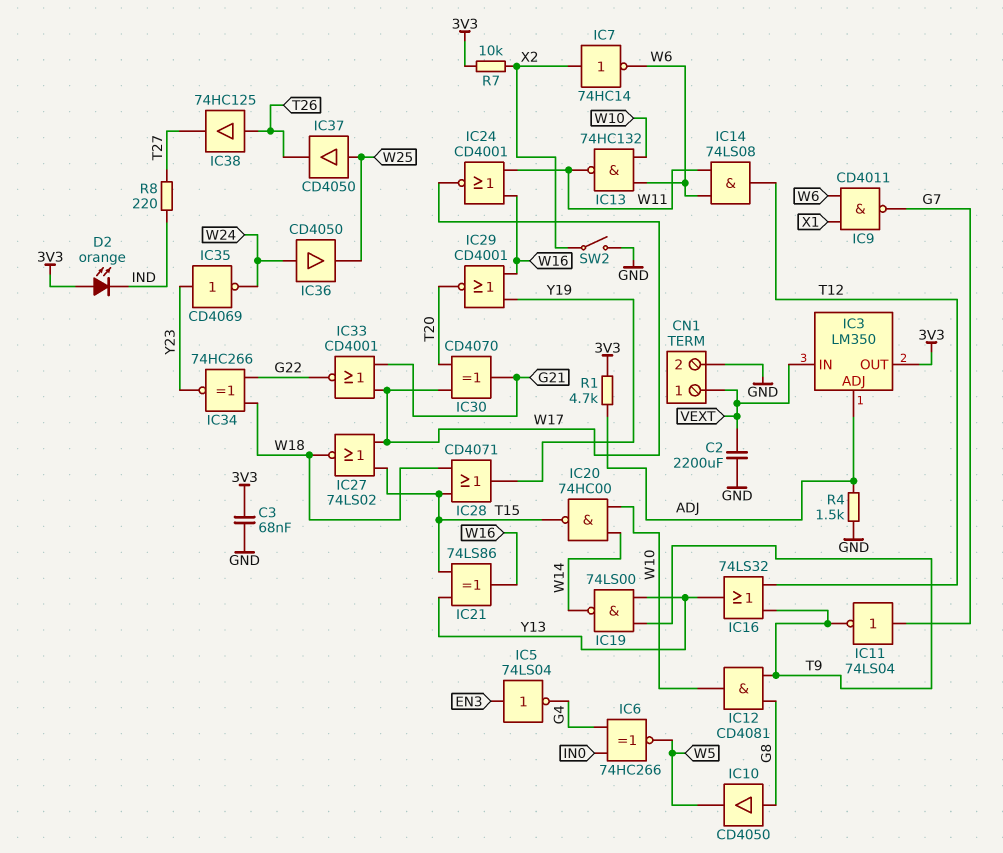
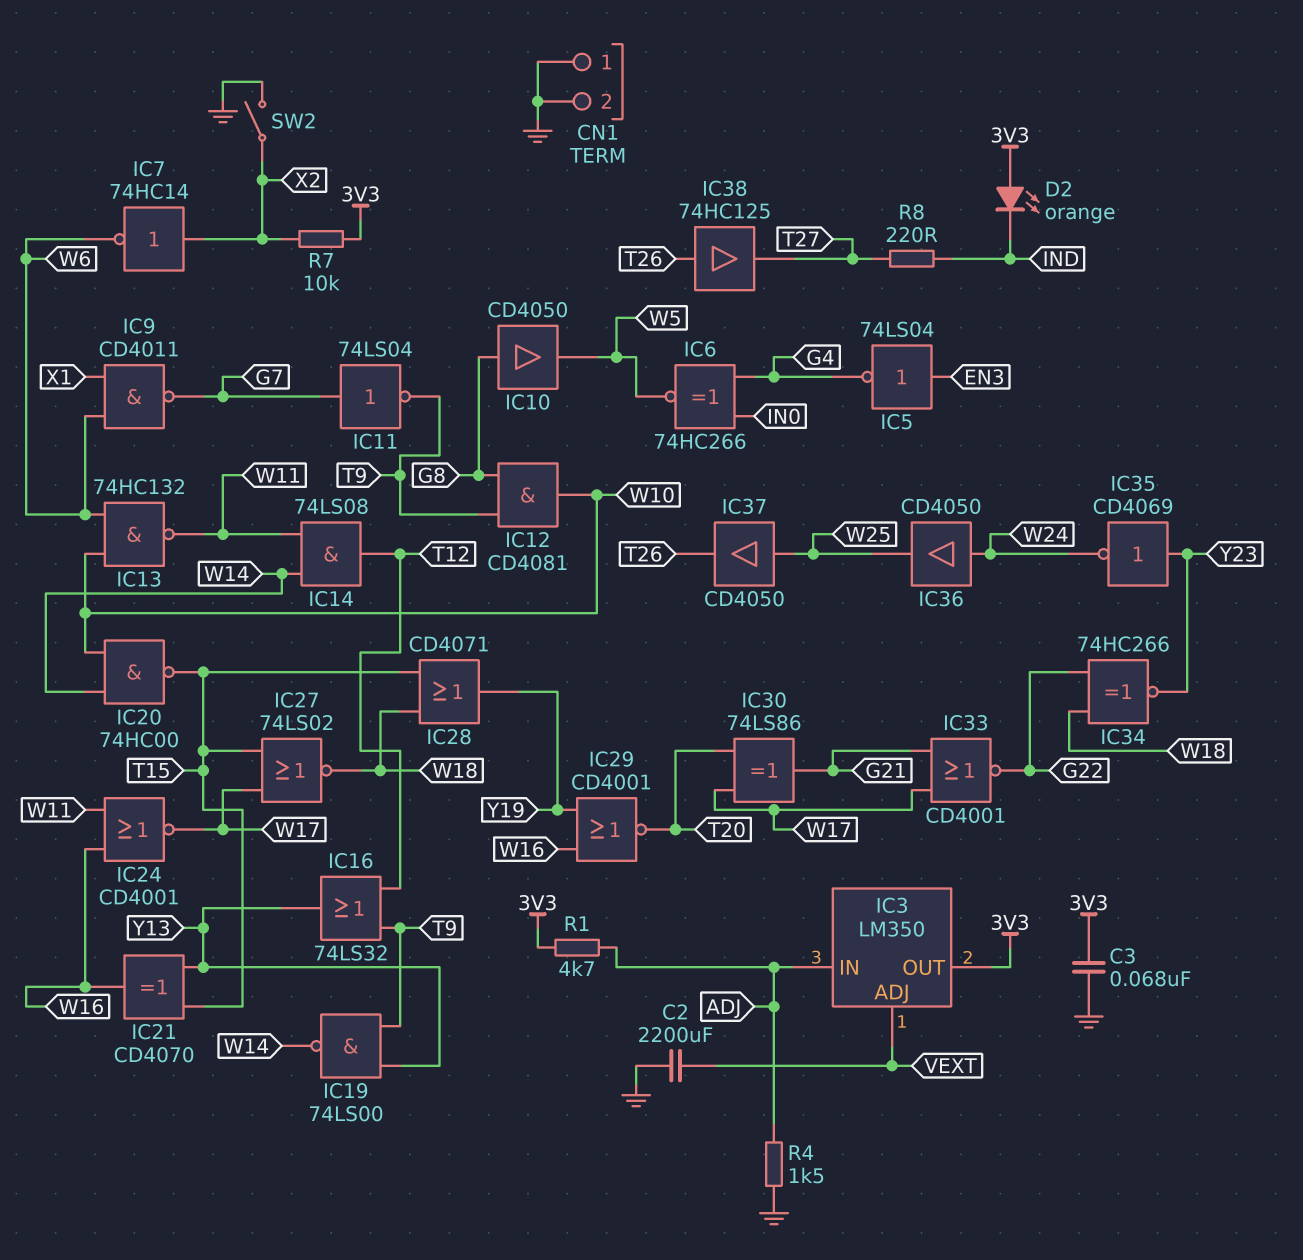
CN1 pin 1: VEXT -> GND
IC3 pin ADJ: ADJ -> VEXT
IC3 pin IN: VEXT -> ADJ
IC14: AND 74LS08 (in W6, in W11, out T12) -> AND 74LS08 (in W11, in W14, out T12)
IC21: XOR 74LS86 (in T15, in Y13, out W16) -> XOR CD4070 (in T15, in Y13, out W16)
IC30: XOR CD4070 (in T20, in W17, out G21) -> XOR 74LS86 (in T20, in W17, out G21)

